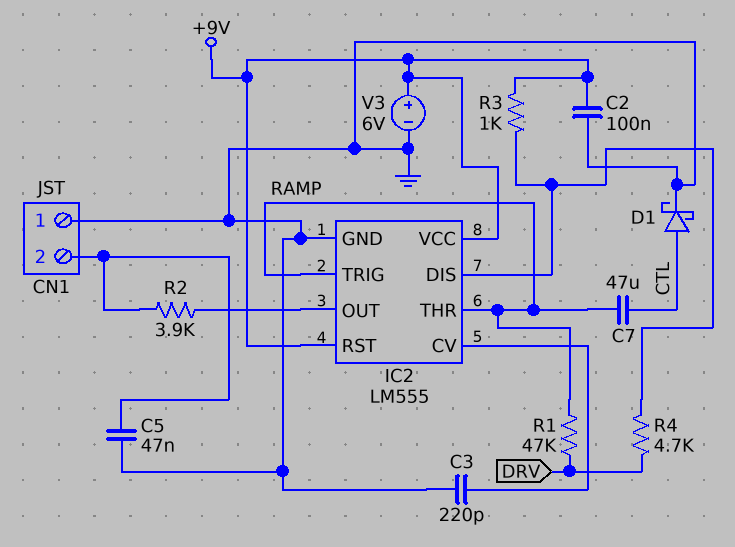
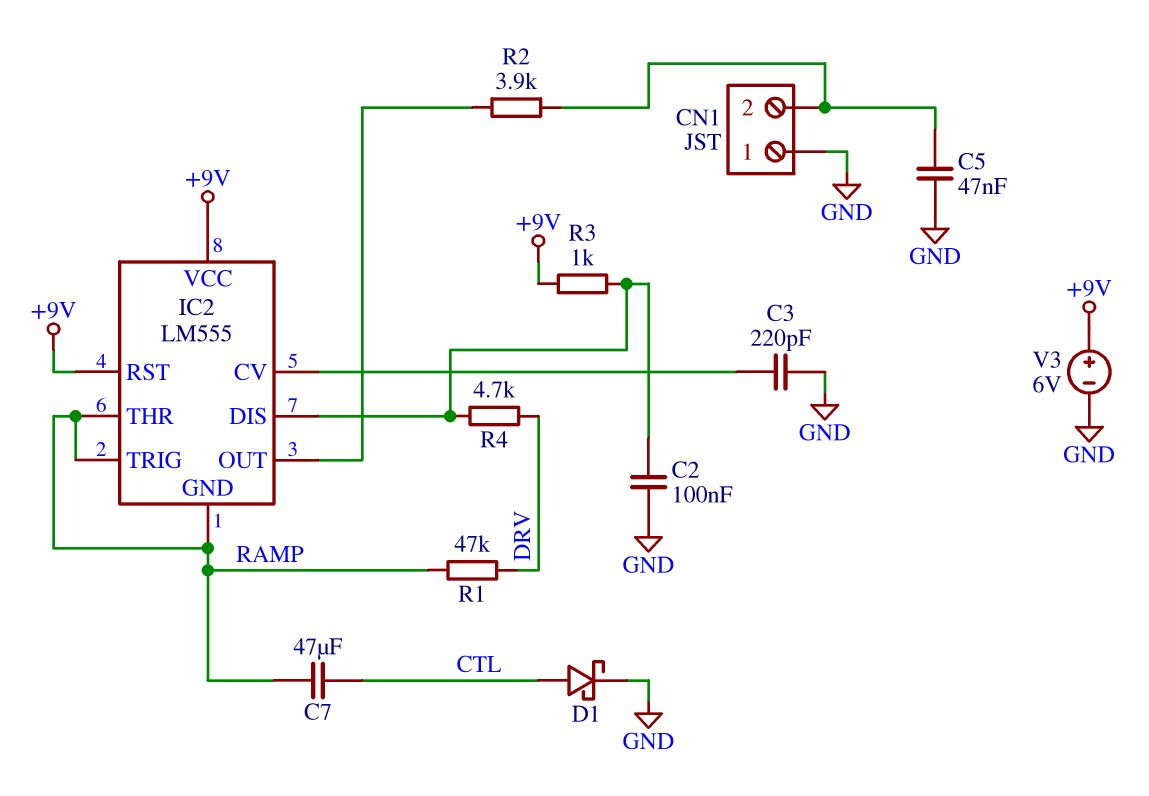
C2: 100nF (+9V, GND) -> 100nF (GND, IC2/DIS)
IC2 pin GND: GND -> RAMP

